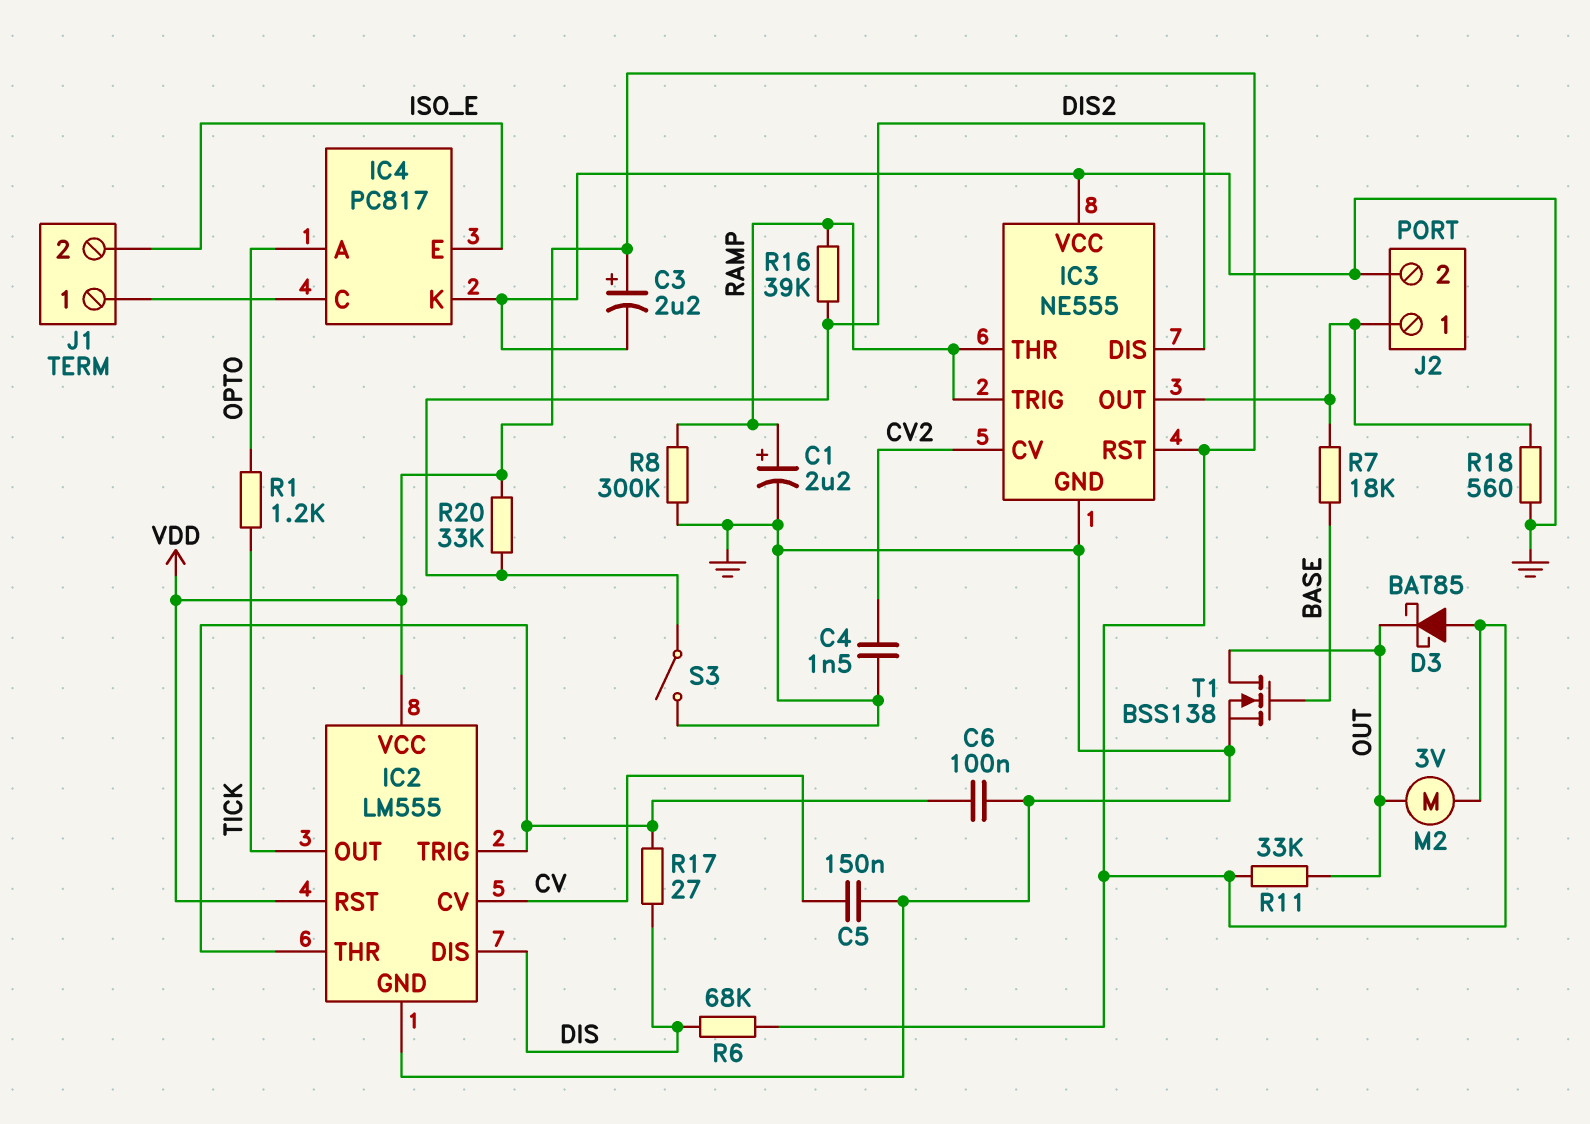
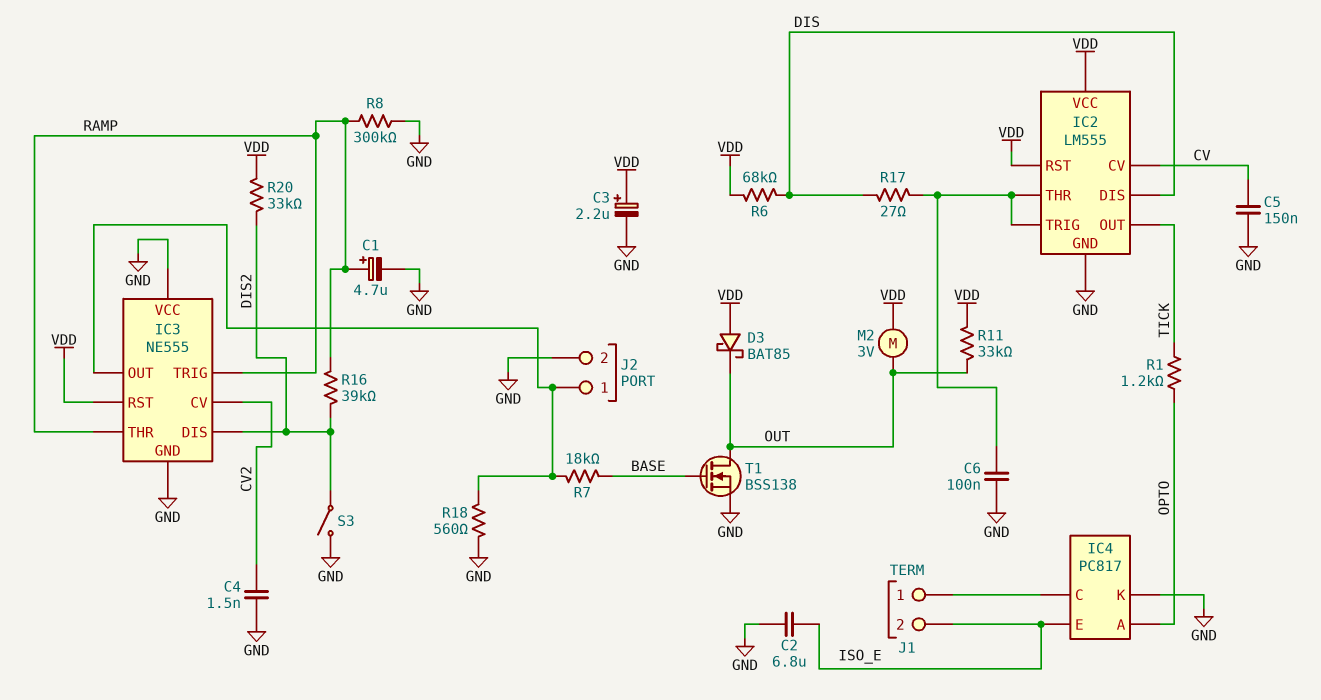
C1: 2.2uF (plus RAMP, minus GND) -> 4.7uF (plus RAMP, minus GND)
C2: none -> 6.8uF (GND, ISO_E)

